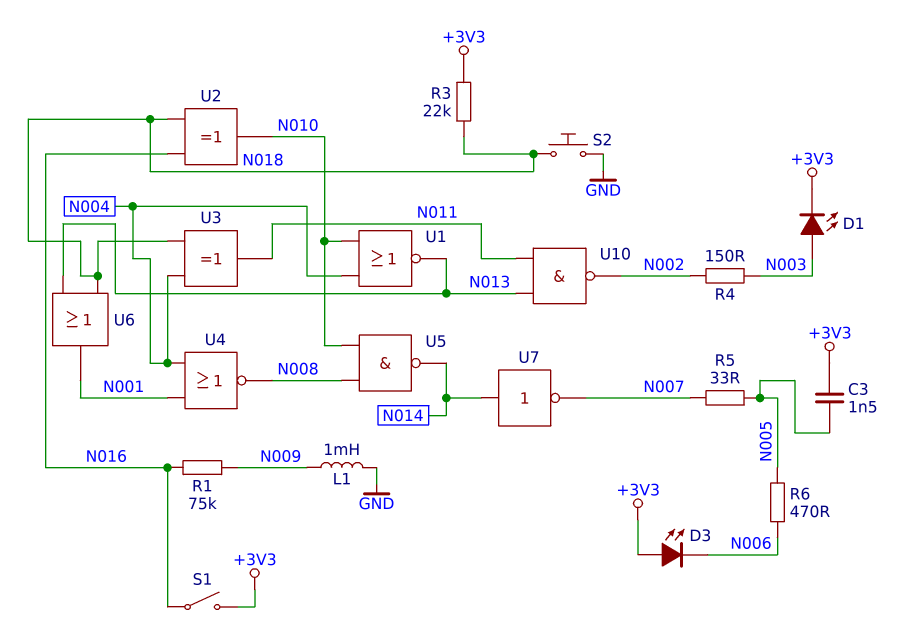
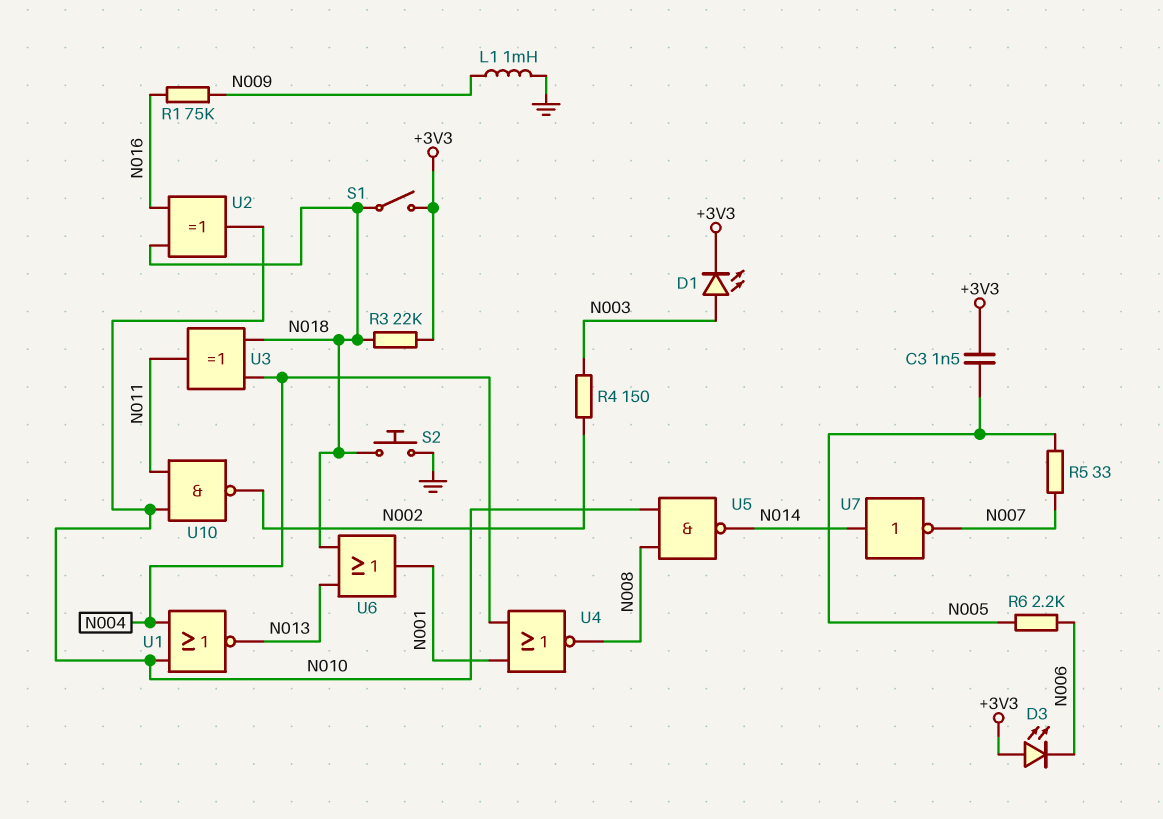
R6: 470 (N005, N006) -> 2.2k (N005, N006)
S1: switch (+3V3, N016) -> switch (+3V3, N018)
U10: NAND (in N011, in N013, out N002) -> NAND (in N010, in N011, out N002)

